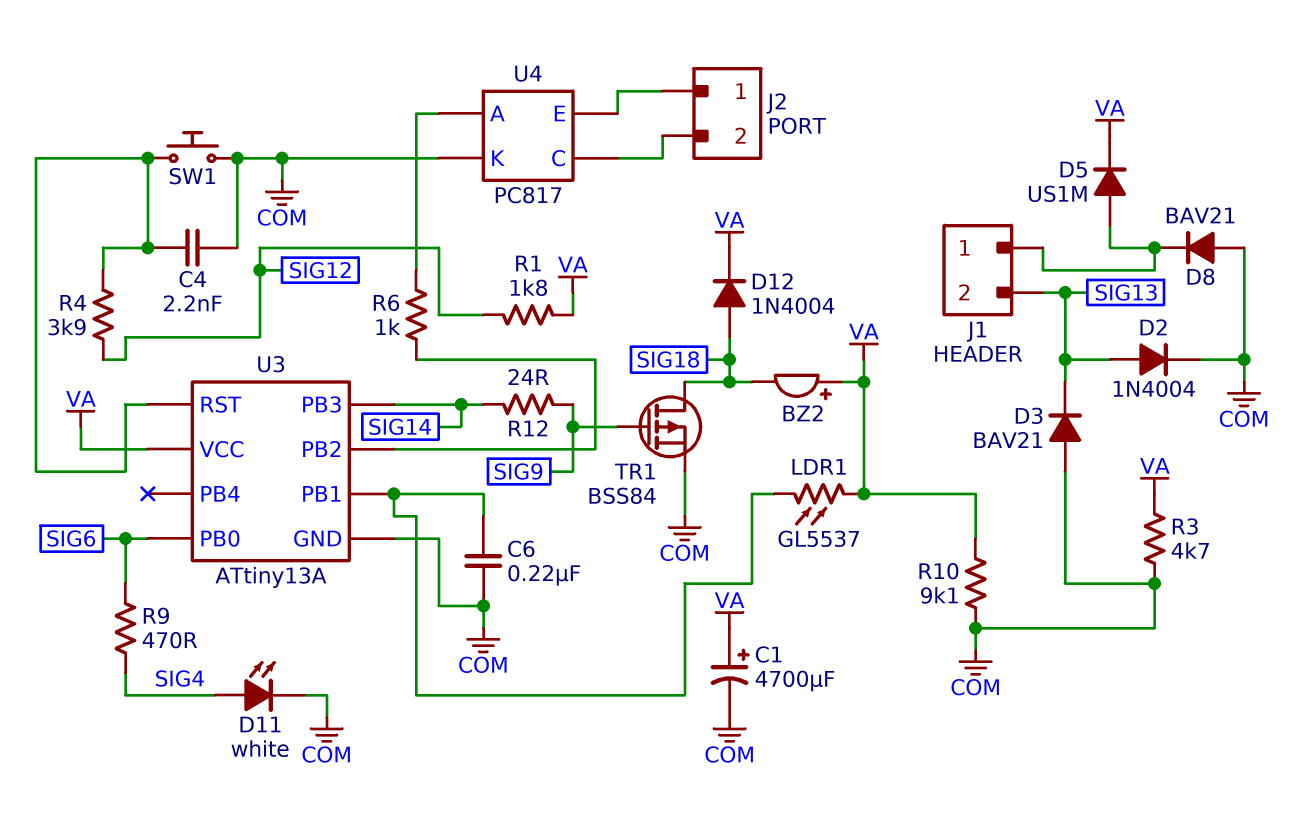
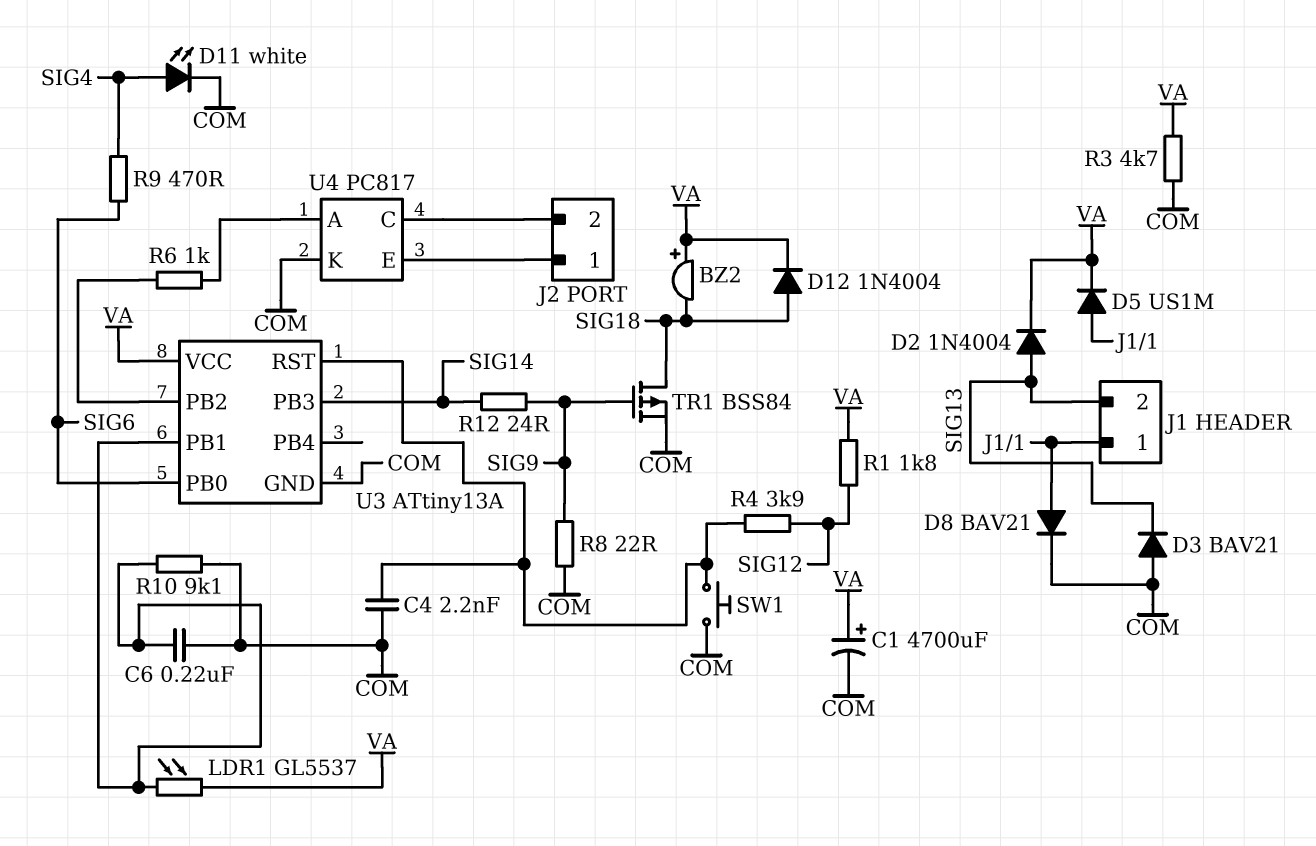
D2: diode 1N4004 (A SIG13, K COM) -> diode 1N4004 (A SIG13, K VA)
D8: diode BAV21 (A COM, K J1/1) -> diode BAV21 (A J1/1, K COM)
R8: none -> 22 (COM, SIG9)
R10: 9.1k (COM, VA) -> 9.1k (COM, U3/PB1)

